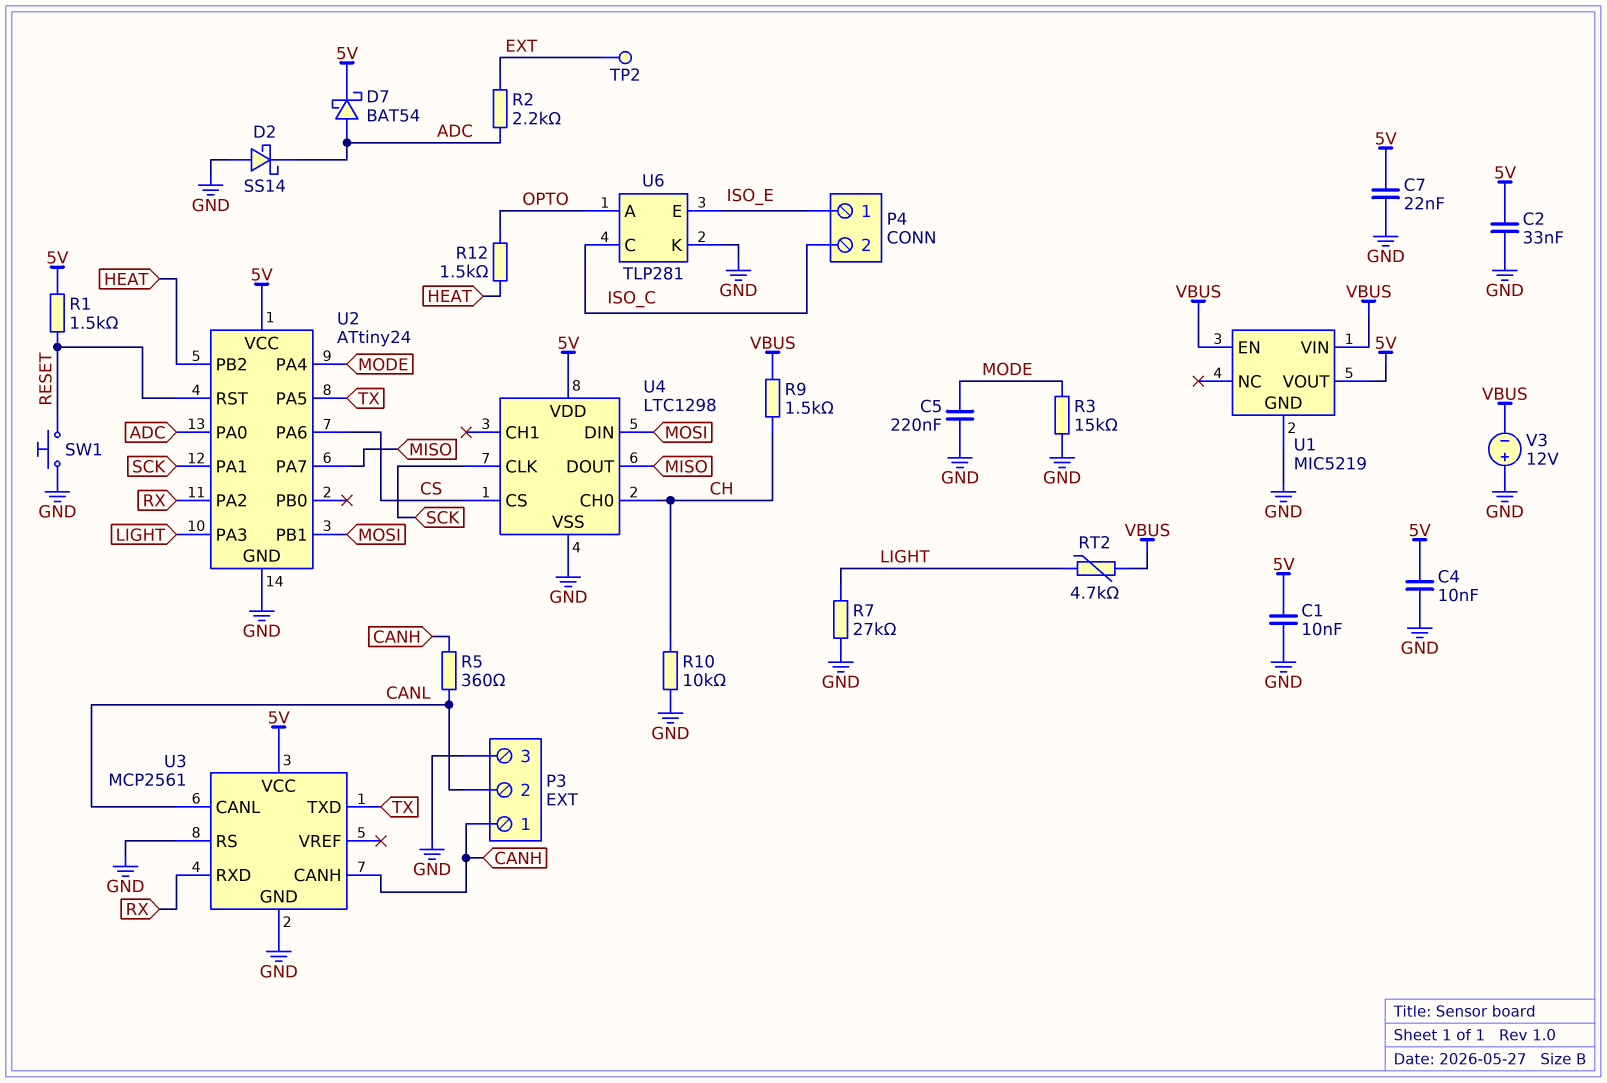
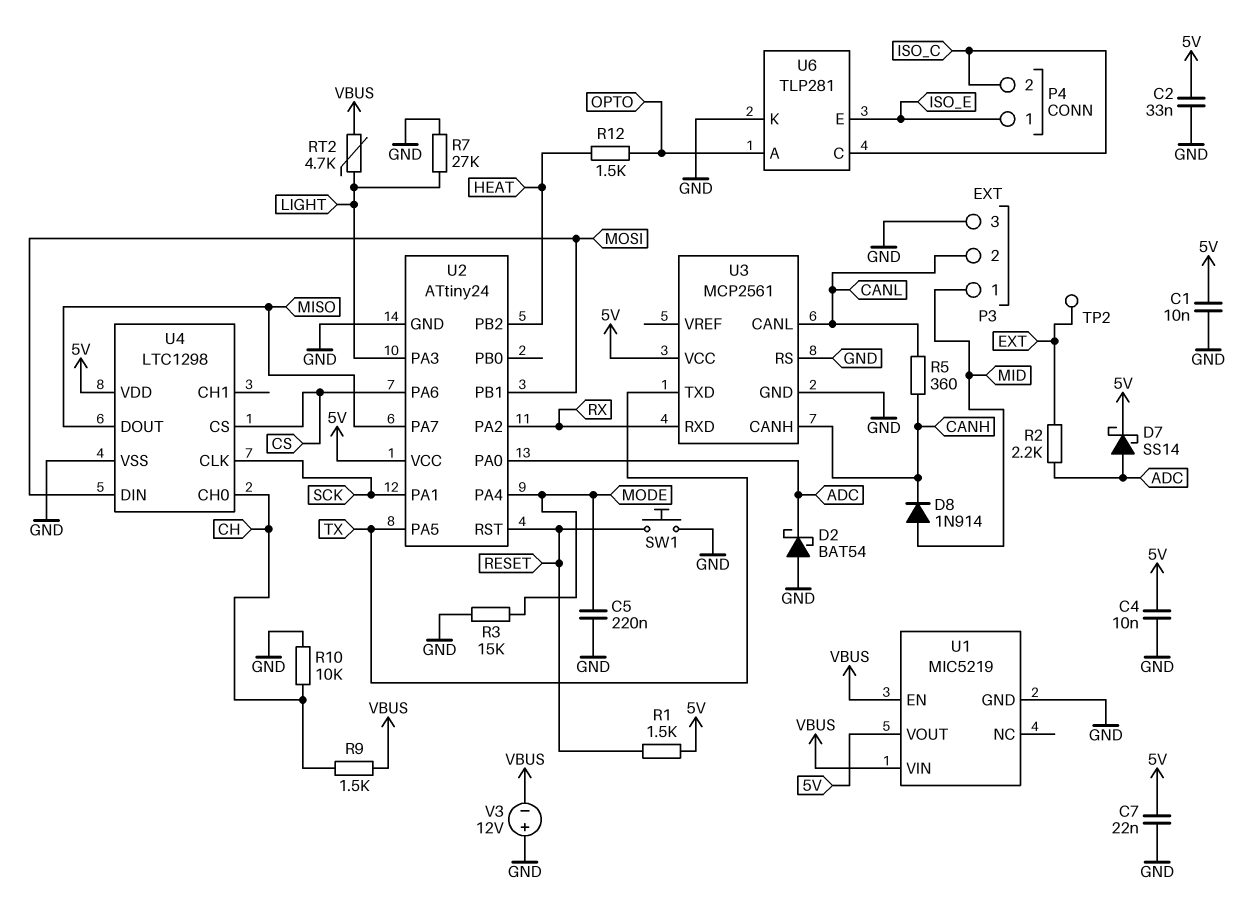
D2: schottky SS14 (A GND, K ADC) -> schottky BAT54 (A GND, K ADC)
D7: schottky BAT54 (A ADC, K 5V) -> schottky SS14 (A ADC, K 5V)
D8: none -> diode 1N914 (A MID, K CANH)
P3 pin 1: CANH -> MID

